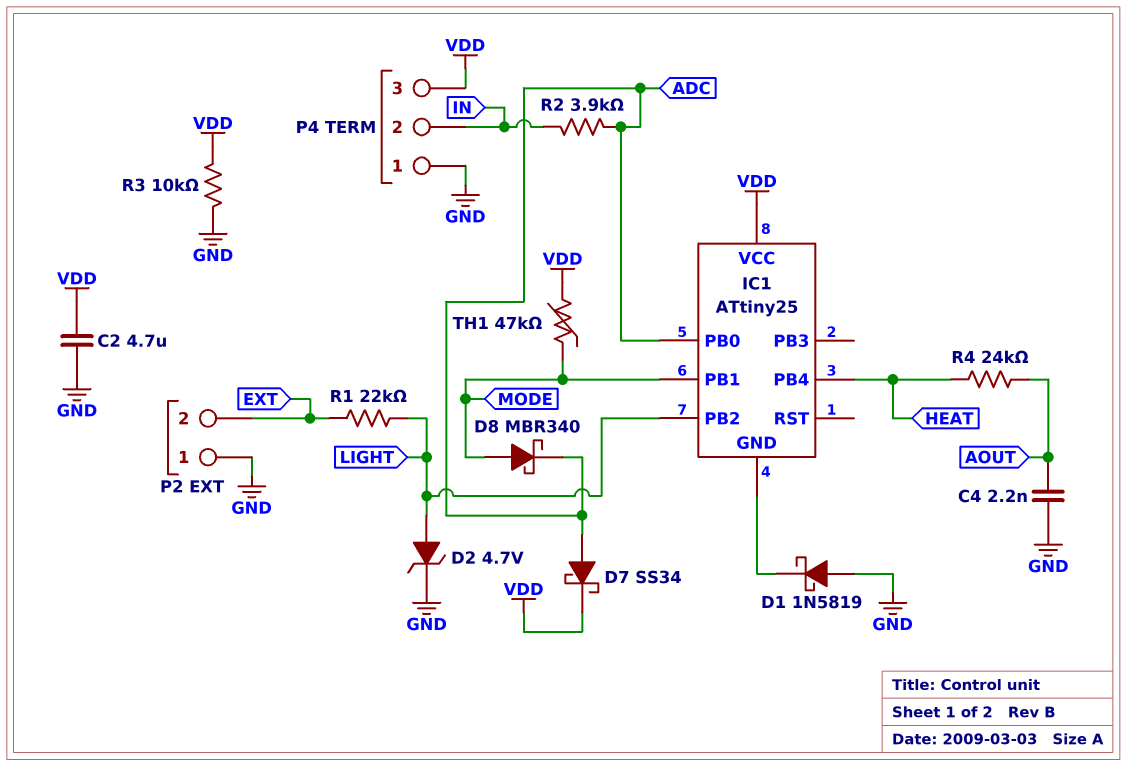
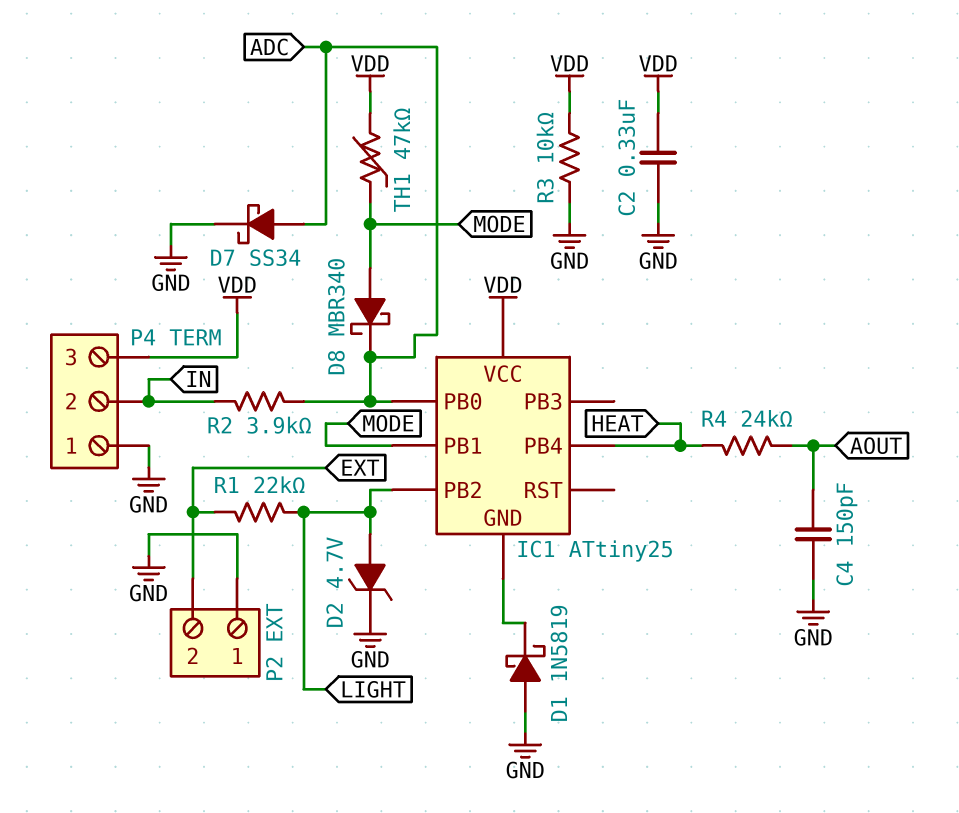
C2: 4.7uF (GND, VDD) -> 330nF (GND, VDD)
C4: 2.2nF (AOUT, GND) -> 150pF (AOUT, GND)
D7: schottky SS34 (A ADC, K VDD) -> schottky SS34 (A ADC, K GND)

